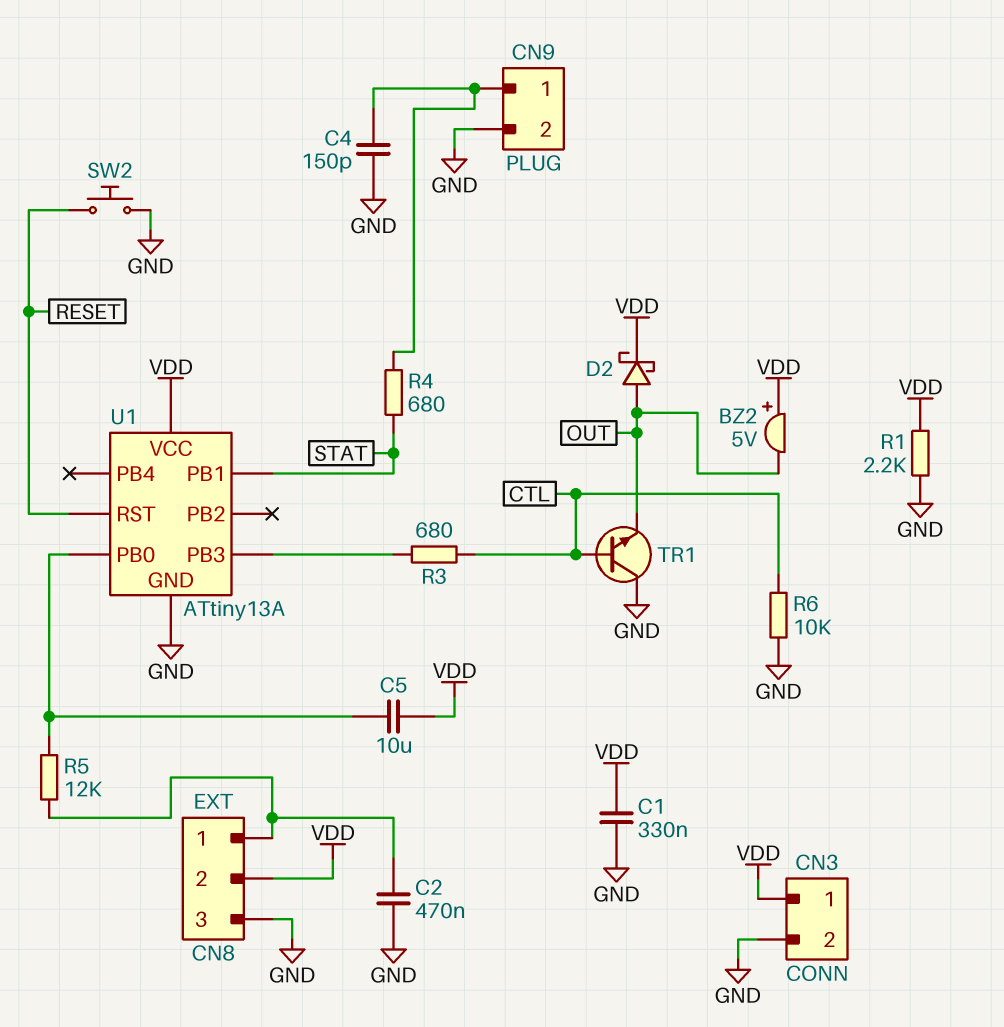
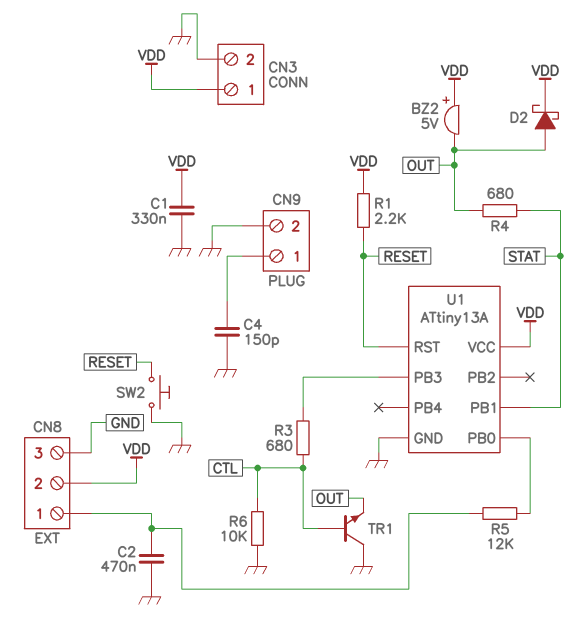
C5: 10uF (U1/PB0, VDD) -> none
R1: 2.2k (GND, VDD) -> 2.2k (RESET, VDD)
R4: 680 (CN9/1, STAT) -> 680 (OUT, STAT)

